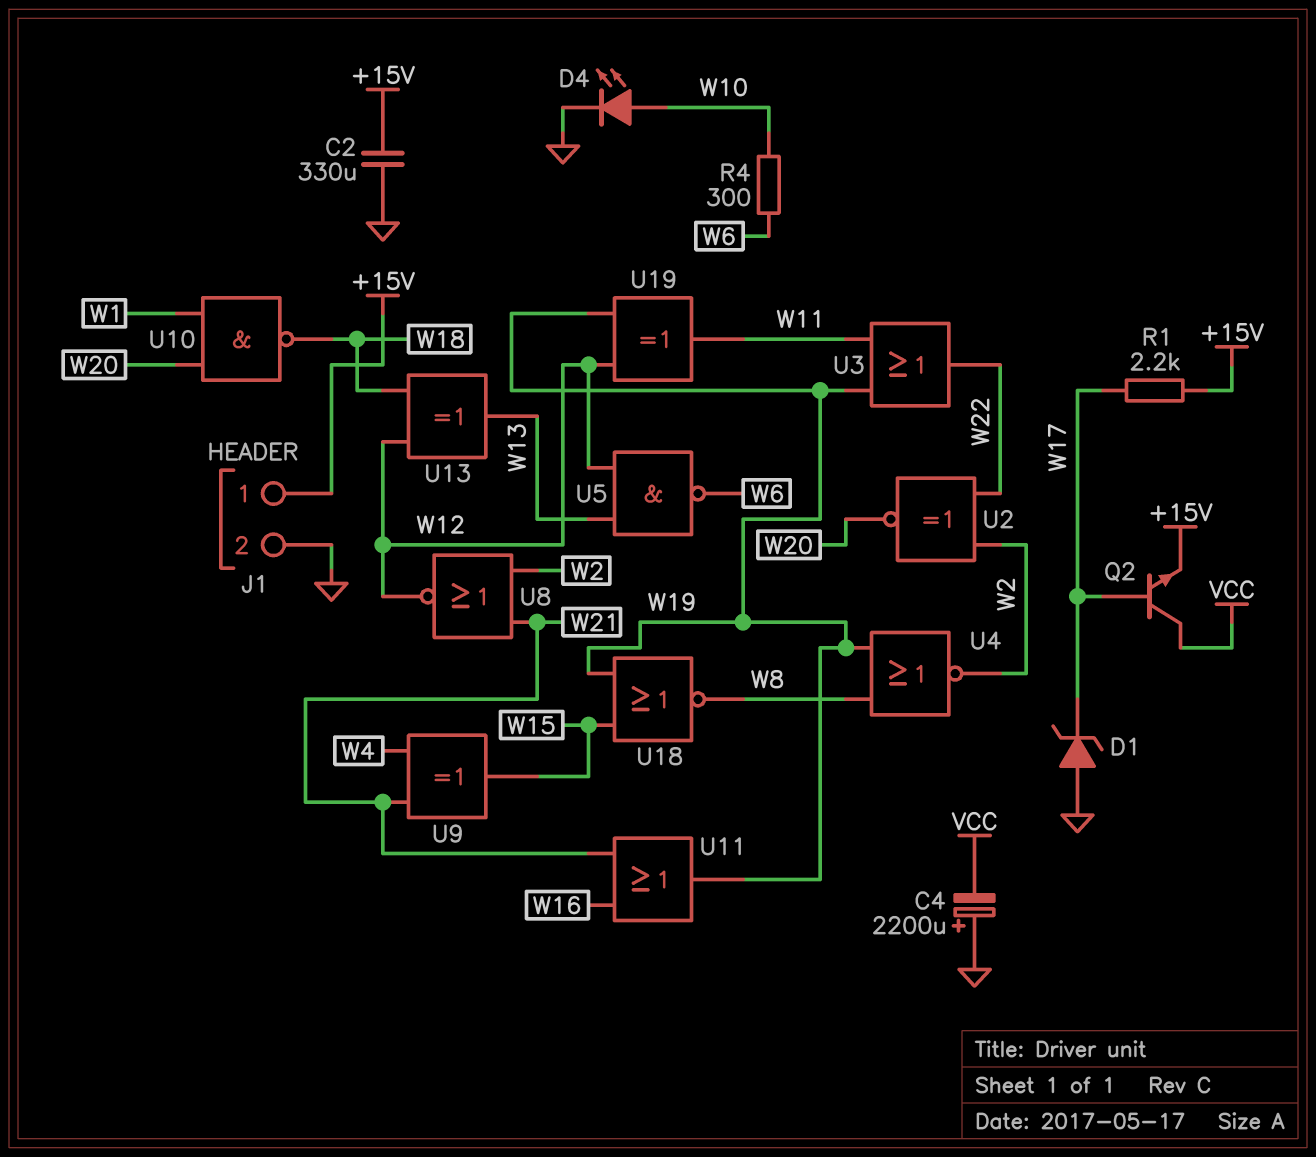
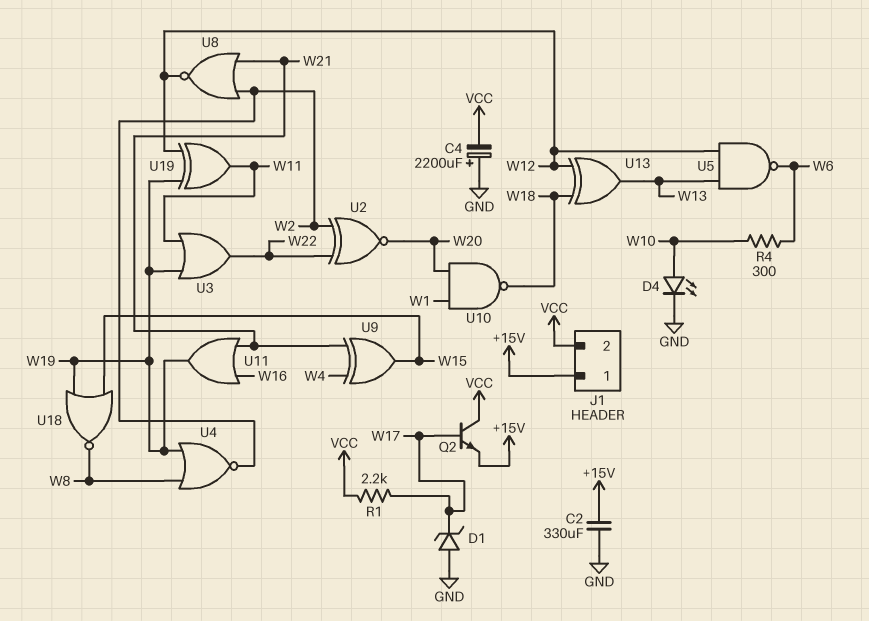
J1 pin 2: GND -> VCC
R1: 2.2k (+15V, W17) -> 2.2k (VCC, W17)

